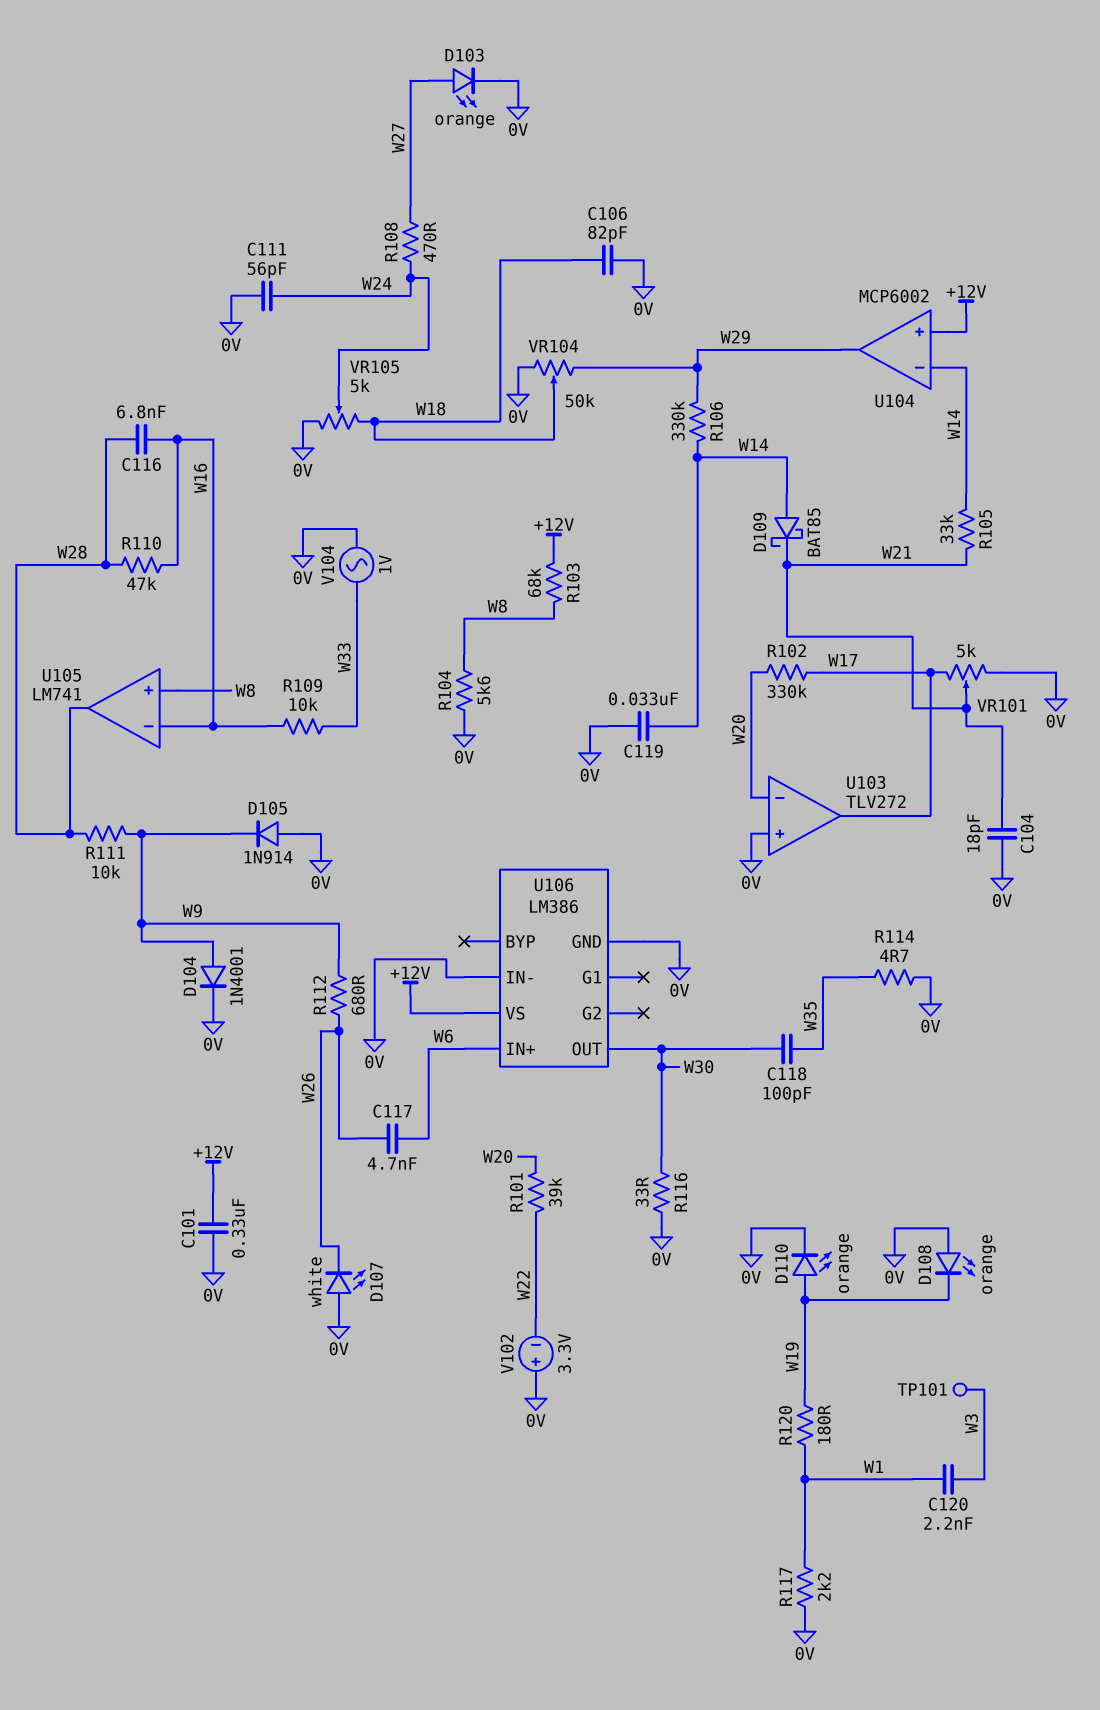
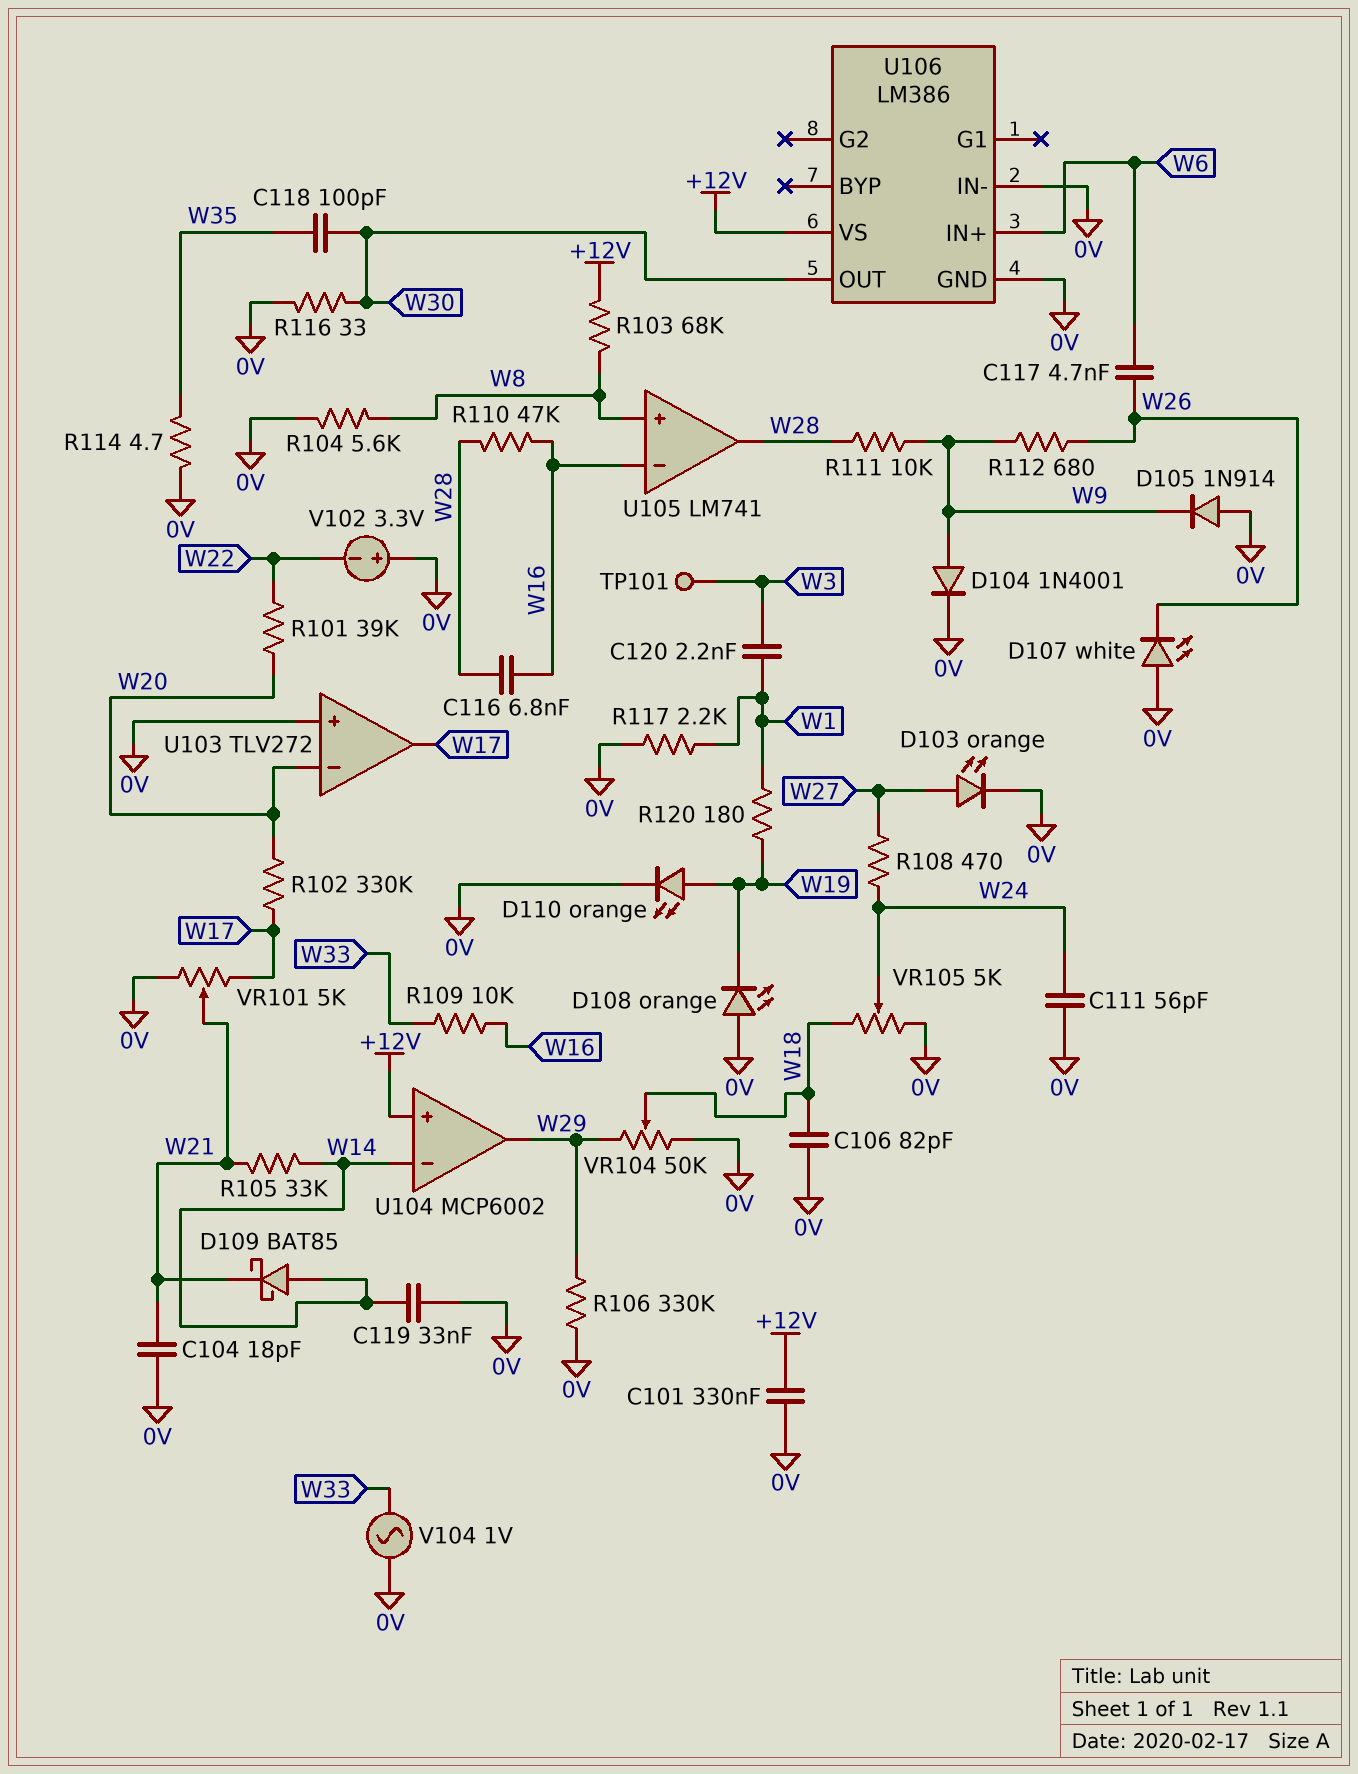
R106: 330k (W14, W29) -> 330k (0V, W29)

